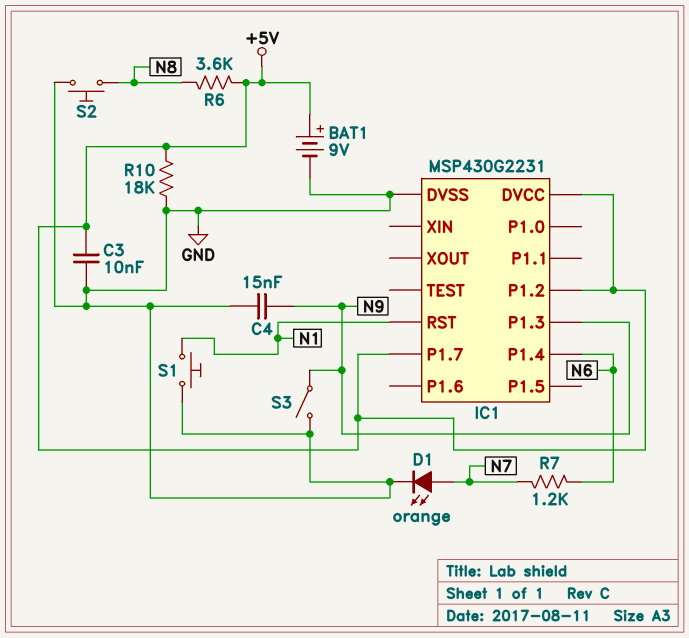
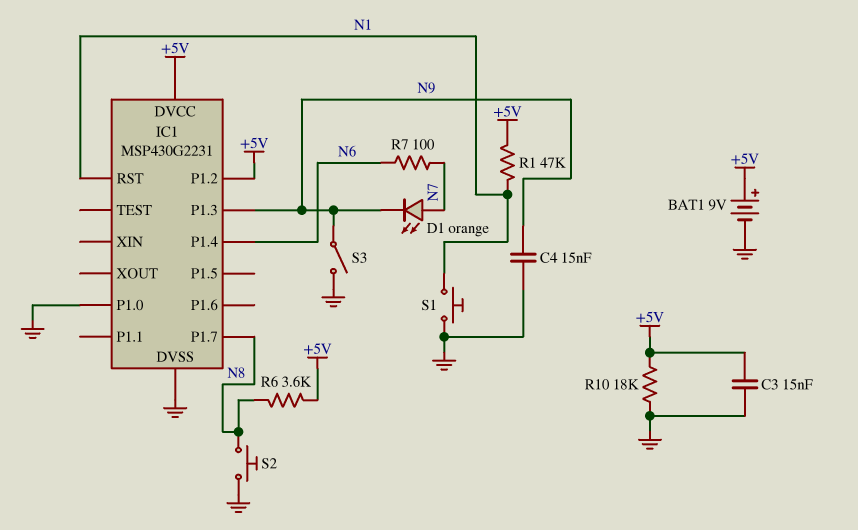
C3: 10nF (+5V, GND) -> 15nF (+5V, GND)
D1: LED orange (A N7, K GND) -> LED orange (A N7, K N9)
IC1 pin P1.0: none -> GND
IC1 pin P1.7: +5V -> N8
R1: none -> 47k (+5V, N1)
R7: 1.2k (N6, N7) -> 100 (N6, N7)

